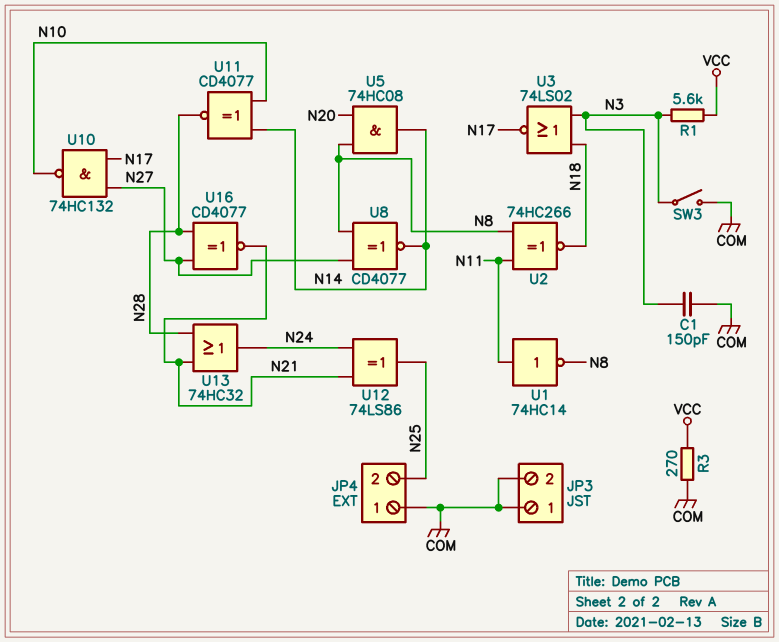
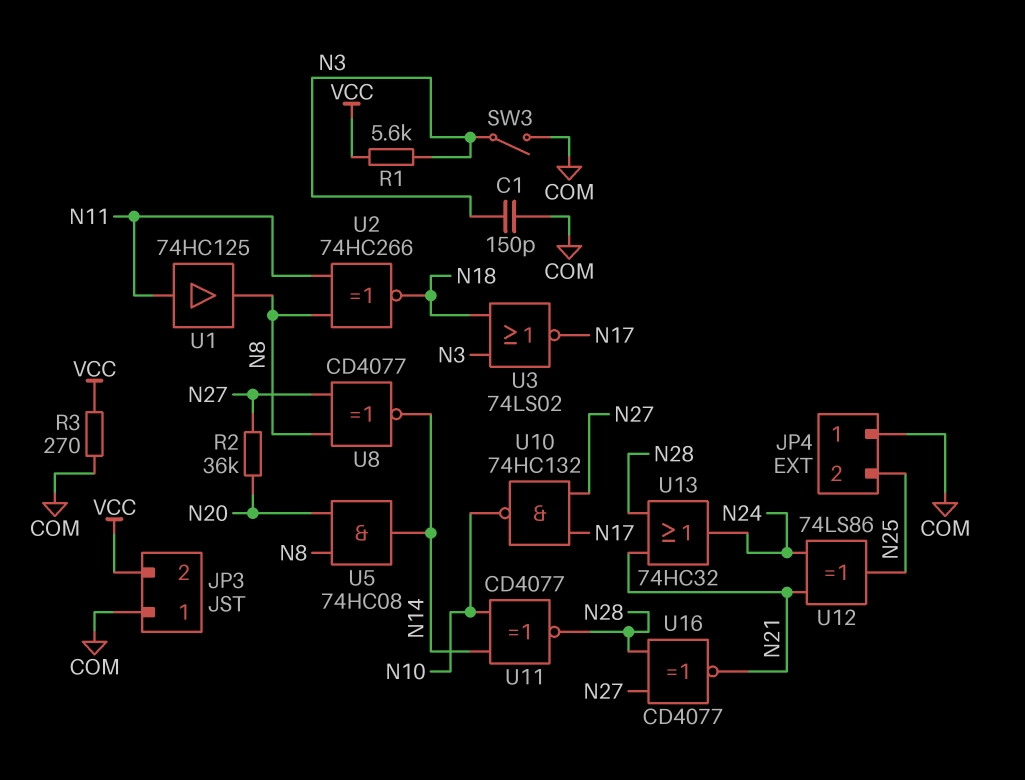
JP3 pin 2: COM -> VCC
R2: none -> 36k (N20, N27)
U1: NOT 74HC14 (in N11, out N8) -> buffer 74HC125 (in N11, out N8)

